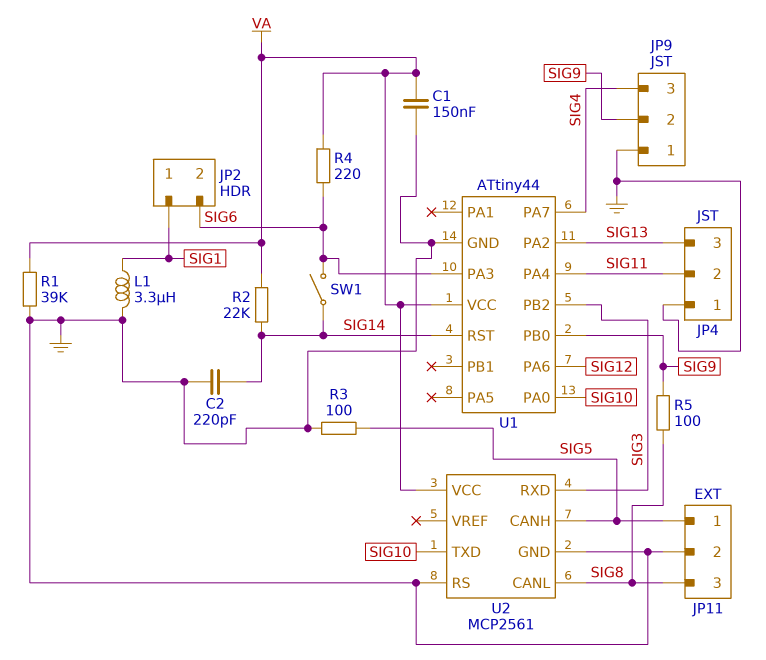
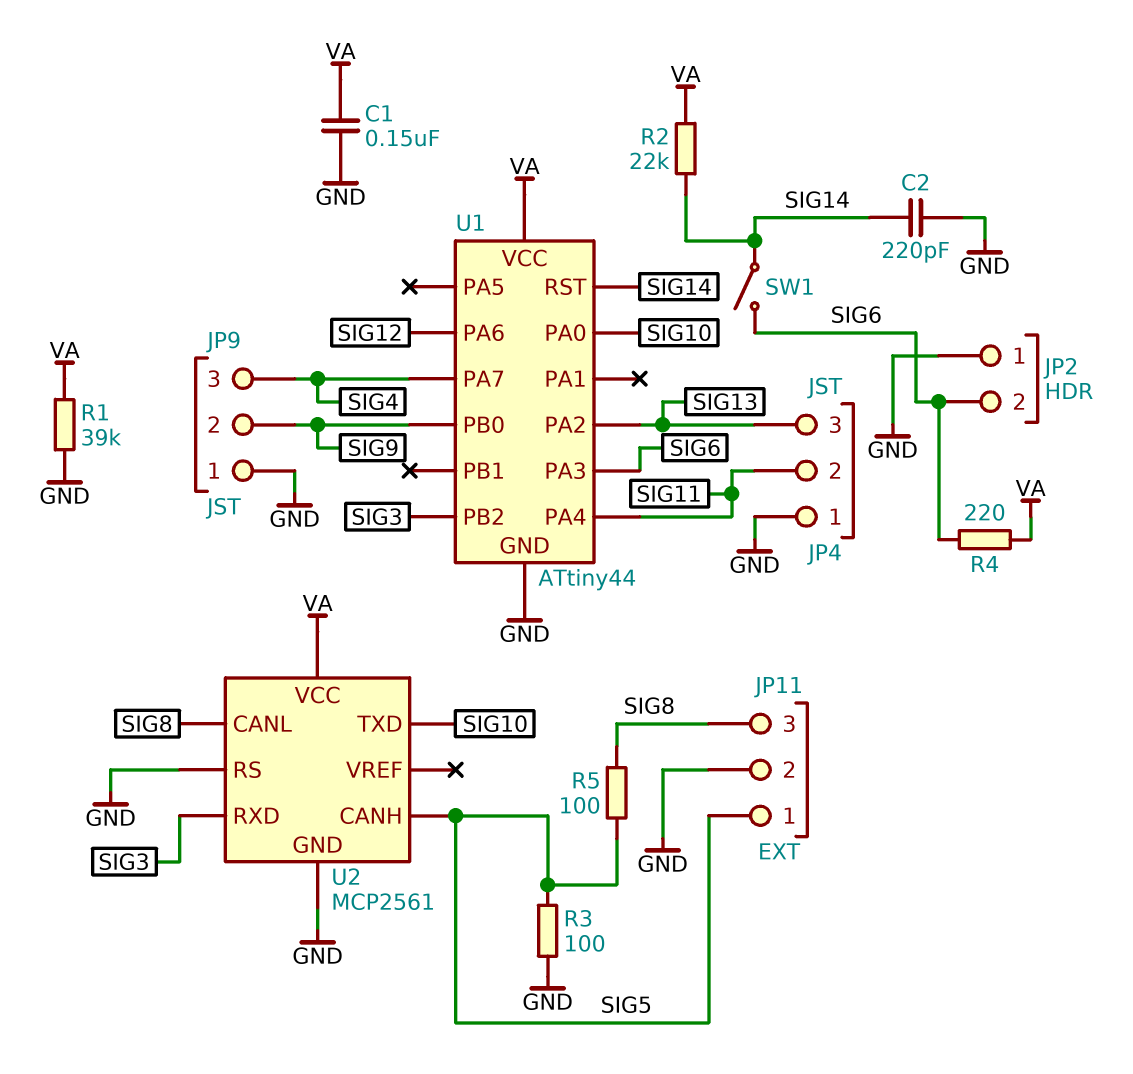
JP2 pin 1: SIG1 -> GND
L1: 3.3uH (GND, SIG1) -> none
R5: 100 (SIG8, SIG9) -> 100 (SIG5, SIG8)

